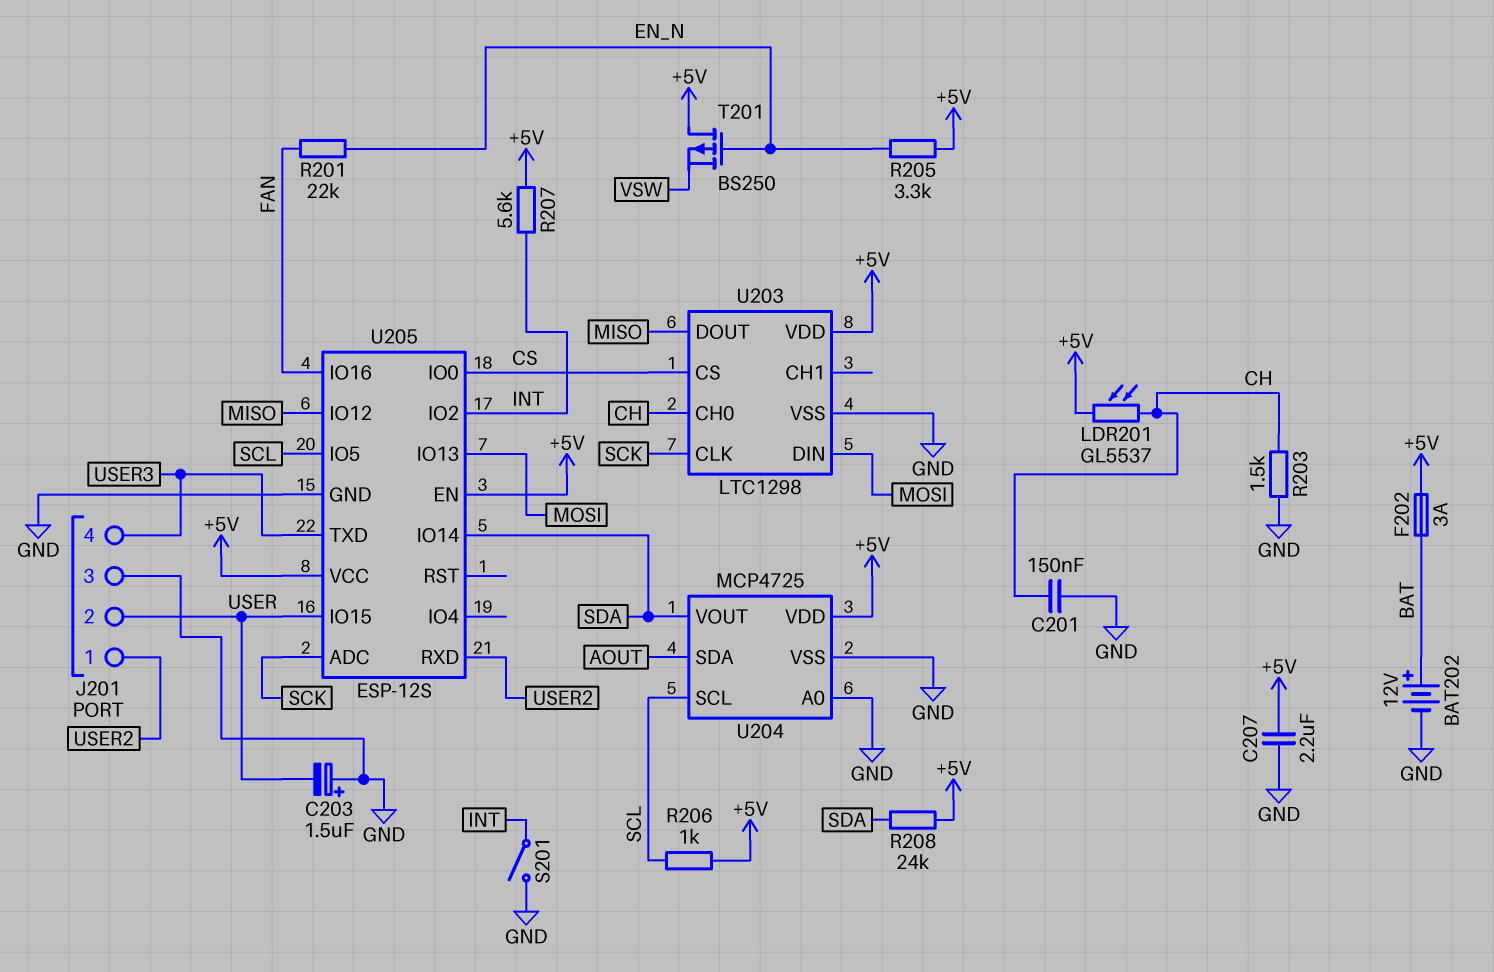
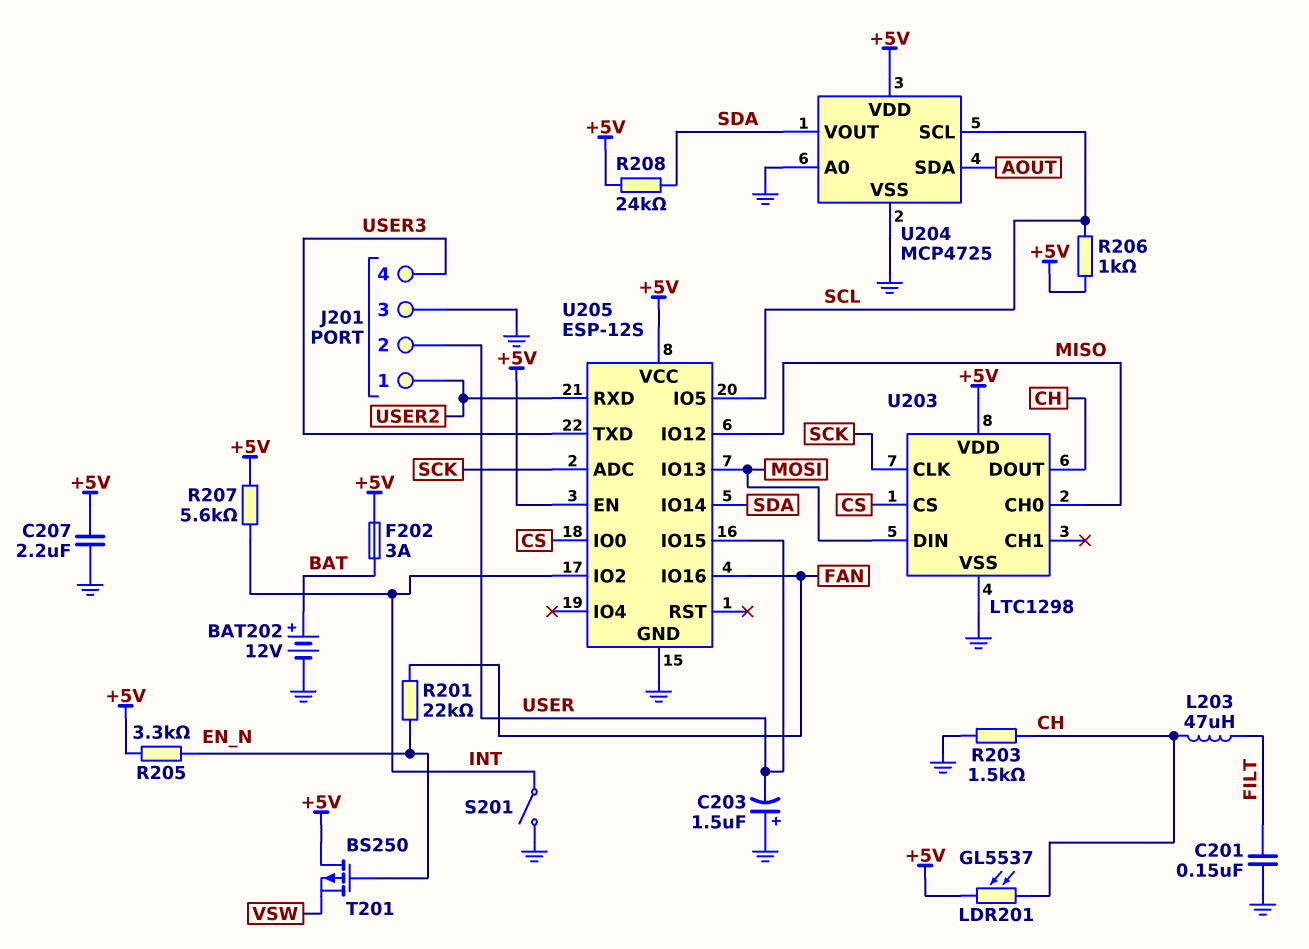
C201: 150nF (CH, GND) -> 150nF (FILT, GND)
L203: none -> 47uH (CH, FILT)
U203 pin CH0: CH -> MISO
U203 pin DOUT: MISO -> CH

